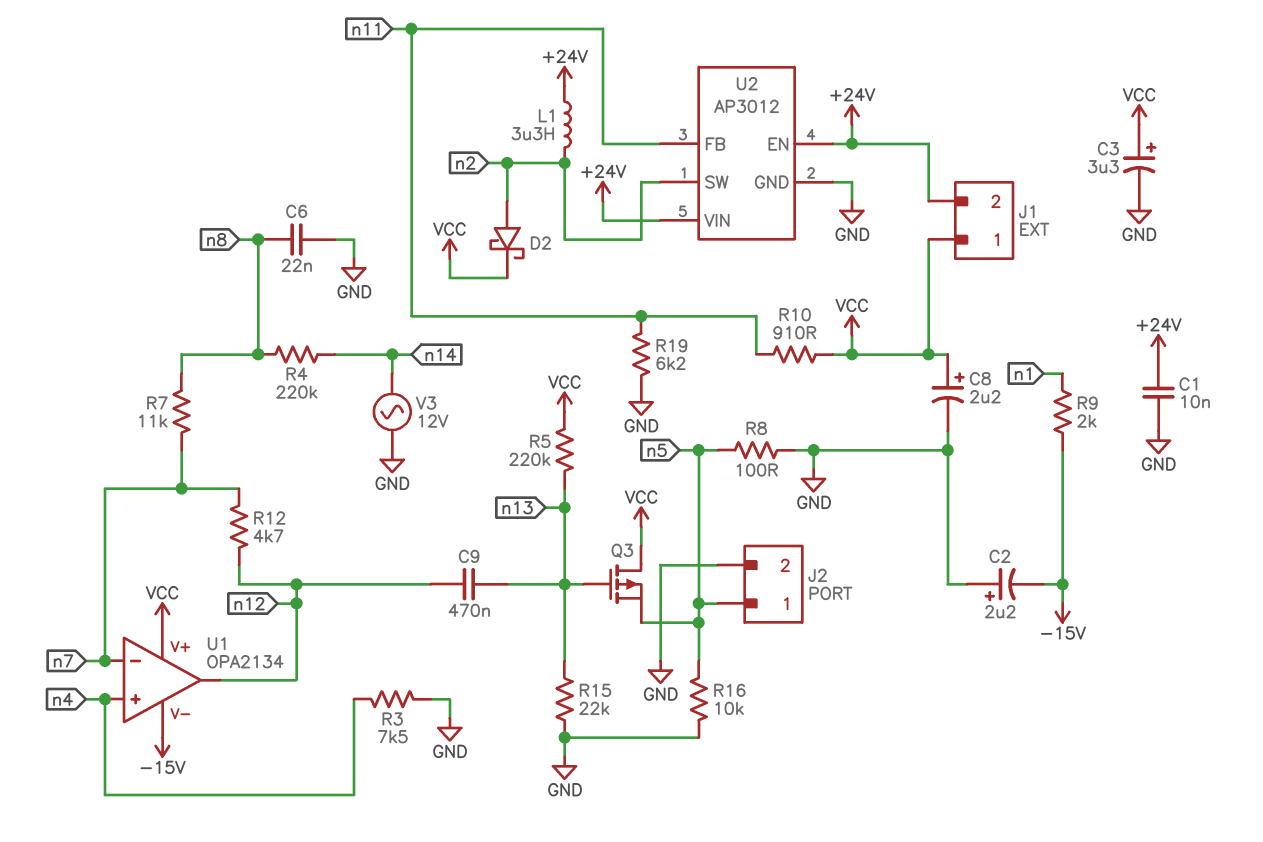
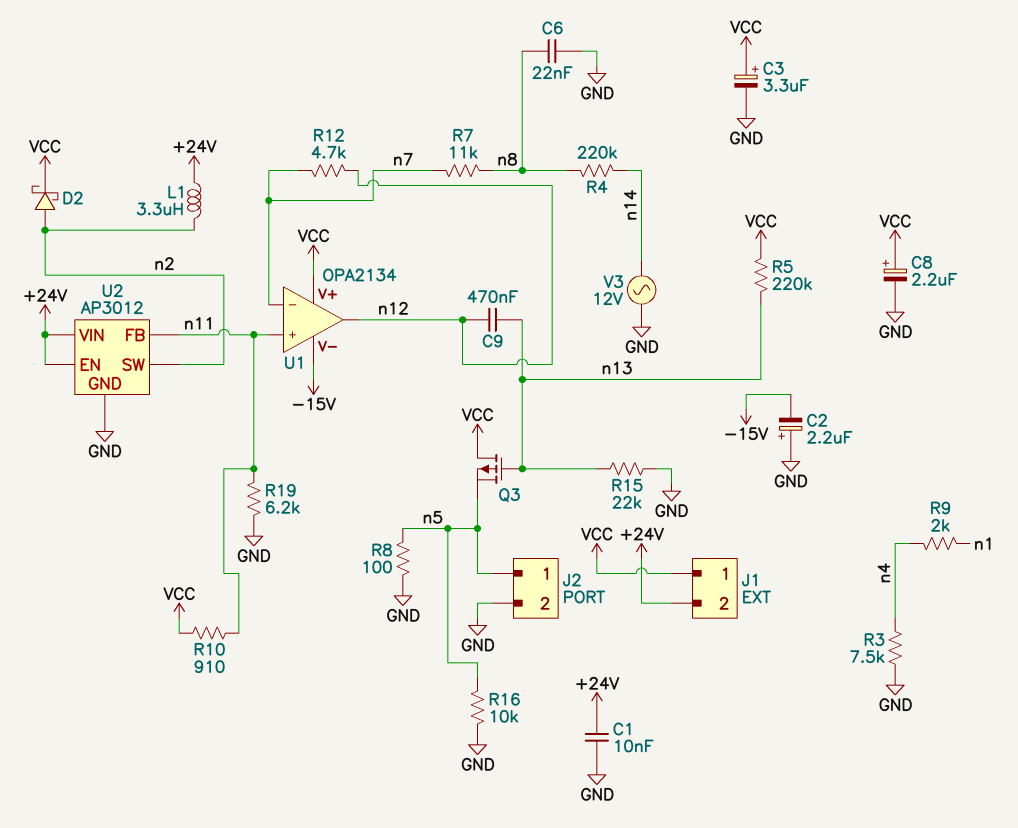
R9: 2k (-15V, n1) -> 2k (n1, n4)
U1 pin in+: n4 -> n11

